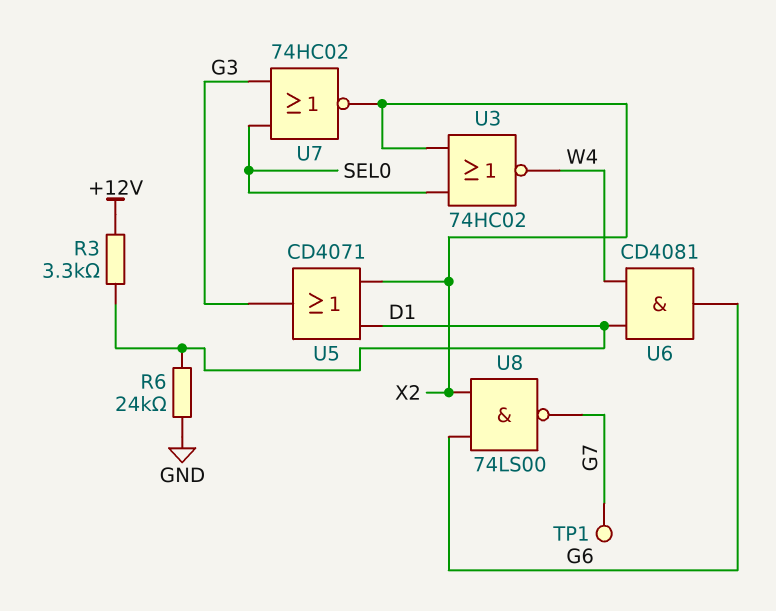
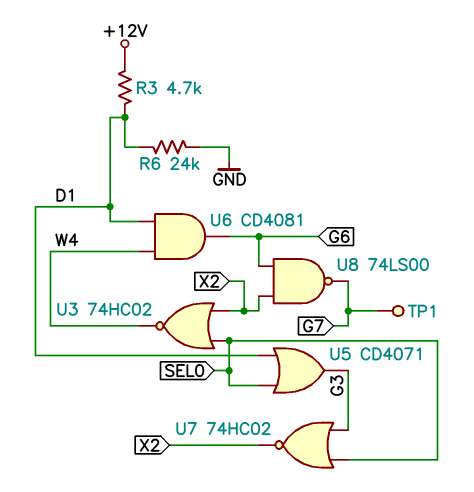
R3: 3.3k (+12V, D1) -> 4.7k (+12V, D1)
U5: OR CD4071 (in D1, in X2, out G3) -> OR CD4071 (in D1, in SEL0, out G3)

